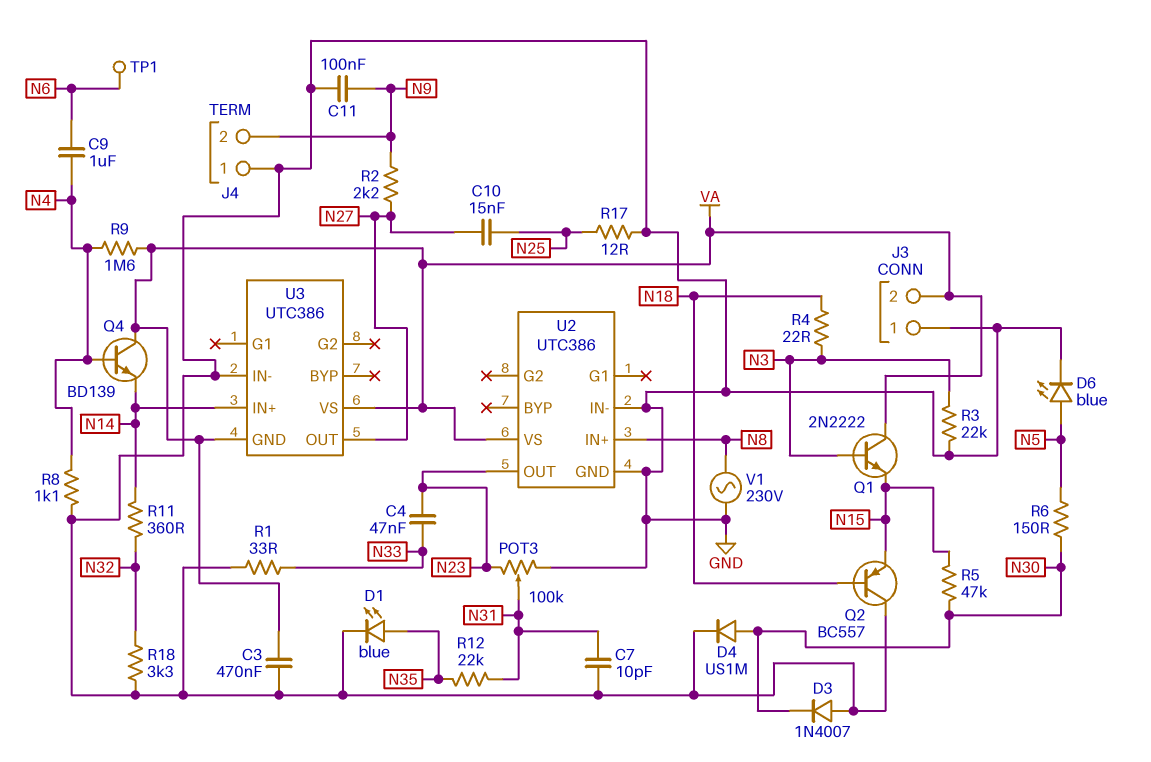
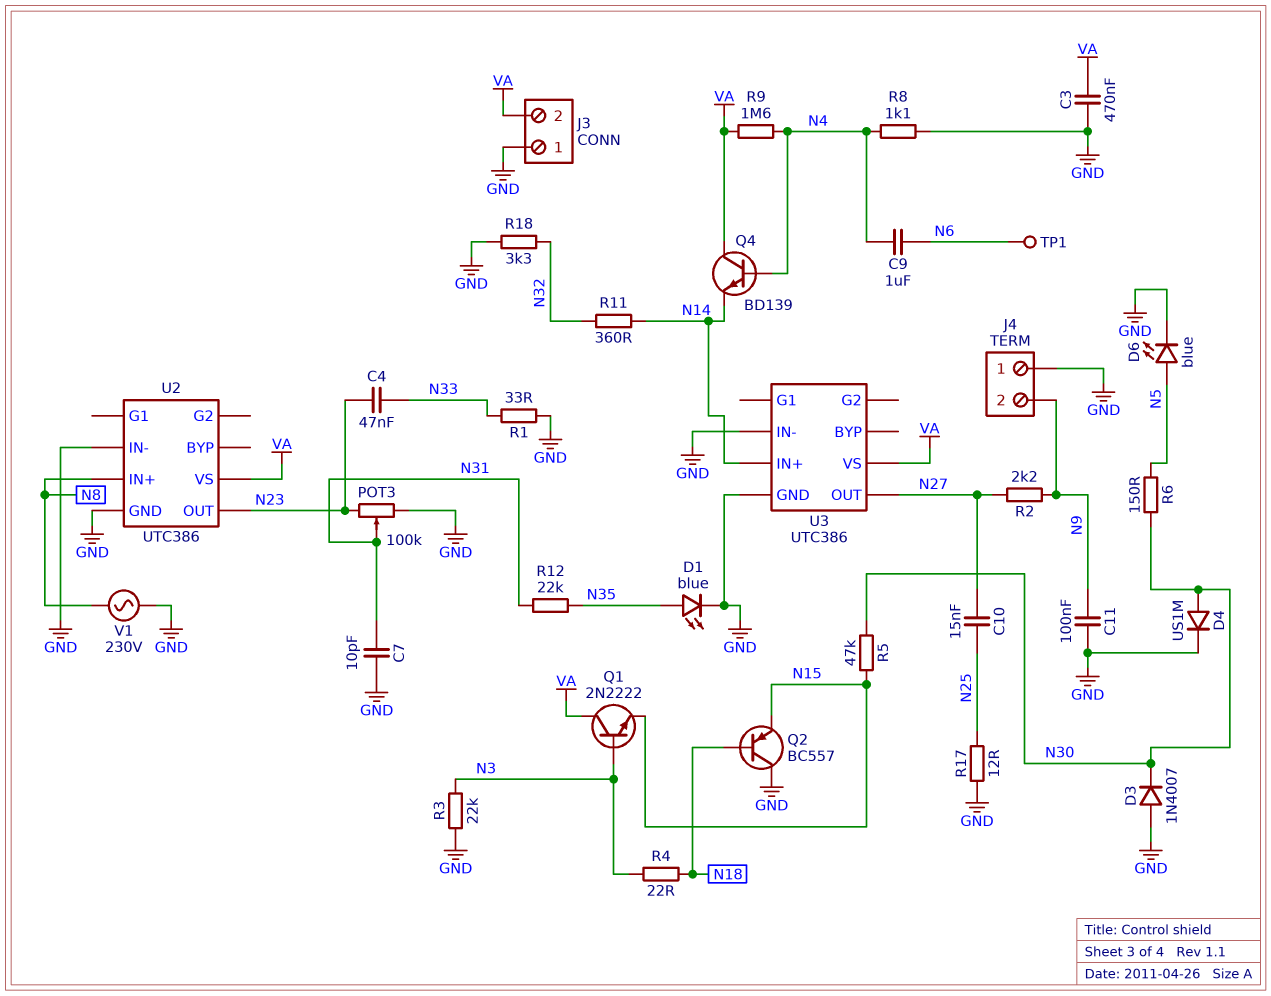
U3 pin GND: VA -> GND

